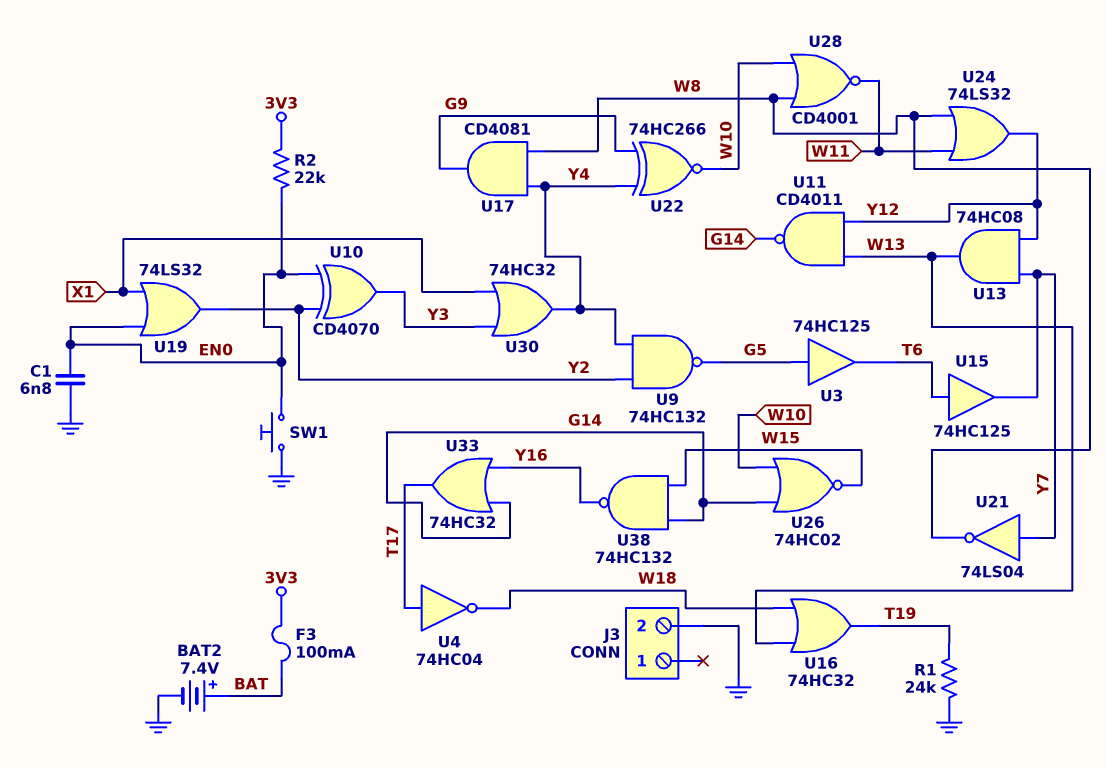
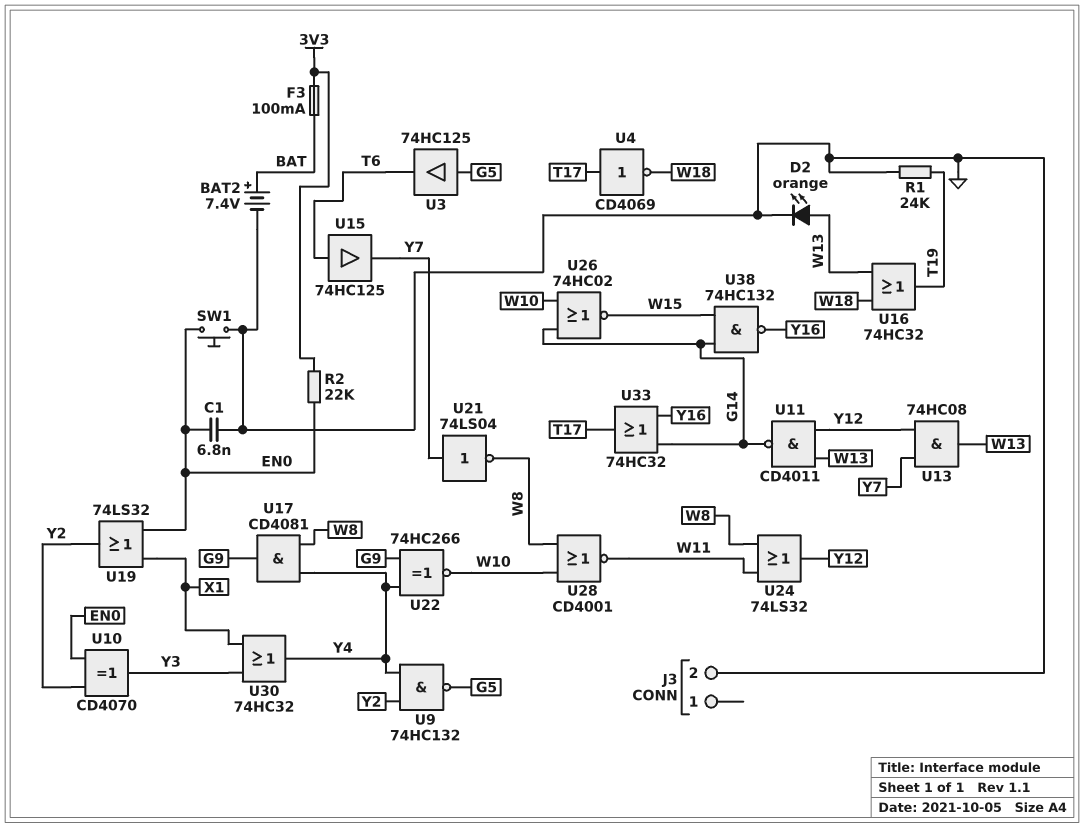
D2: none -> LED orange (A W13, K GND)
U4: NOT 74HC04 (in T17, out W18) -> NOT CD4069 (in T17, out W18)

